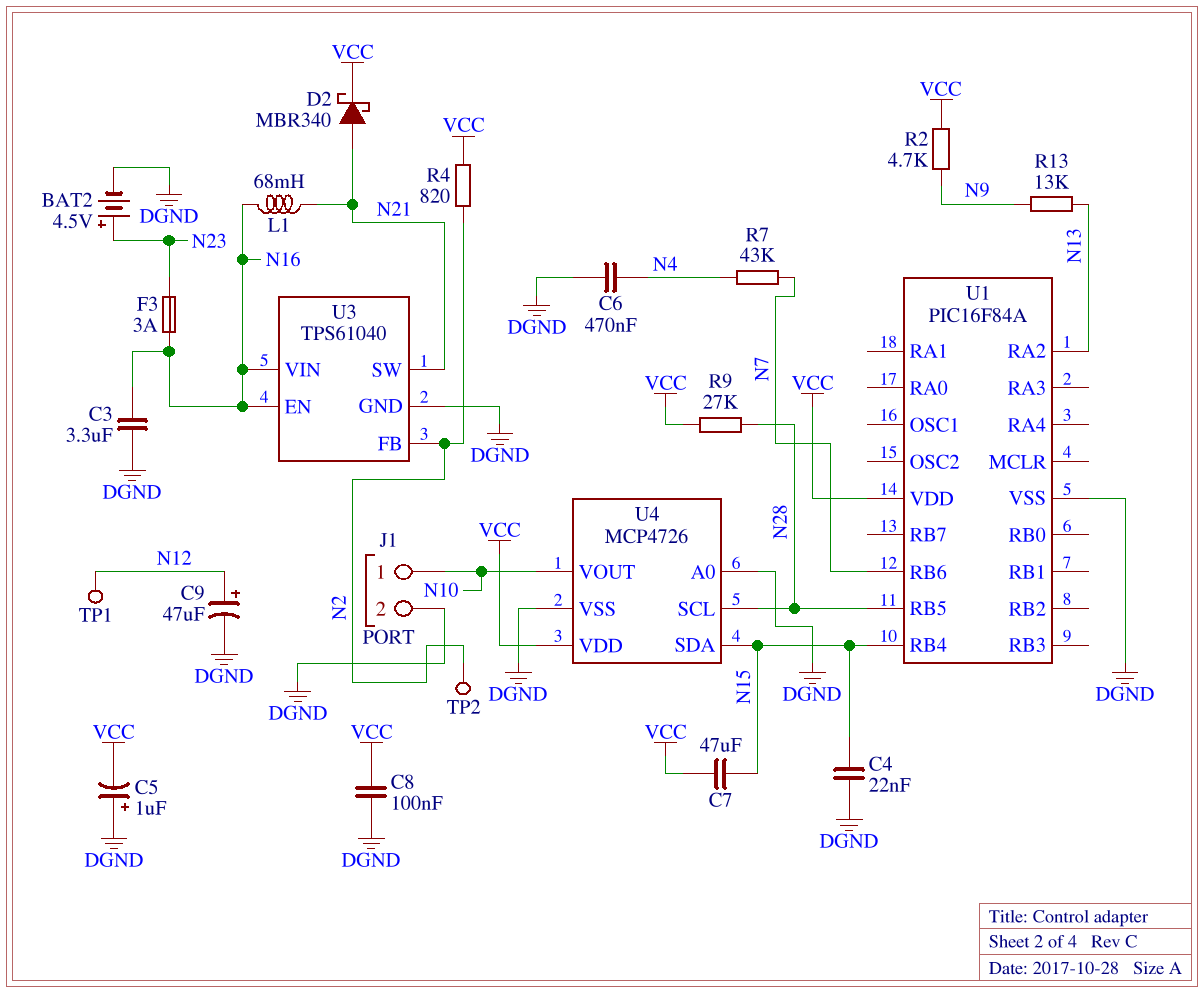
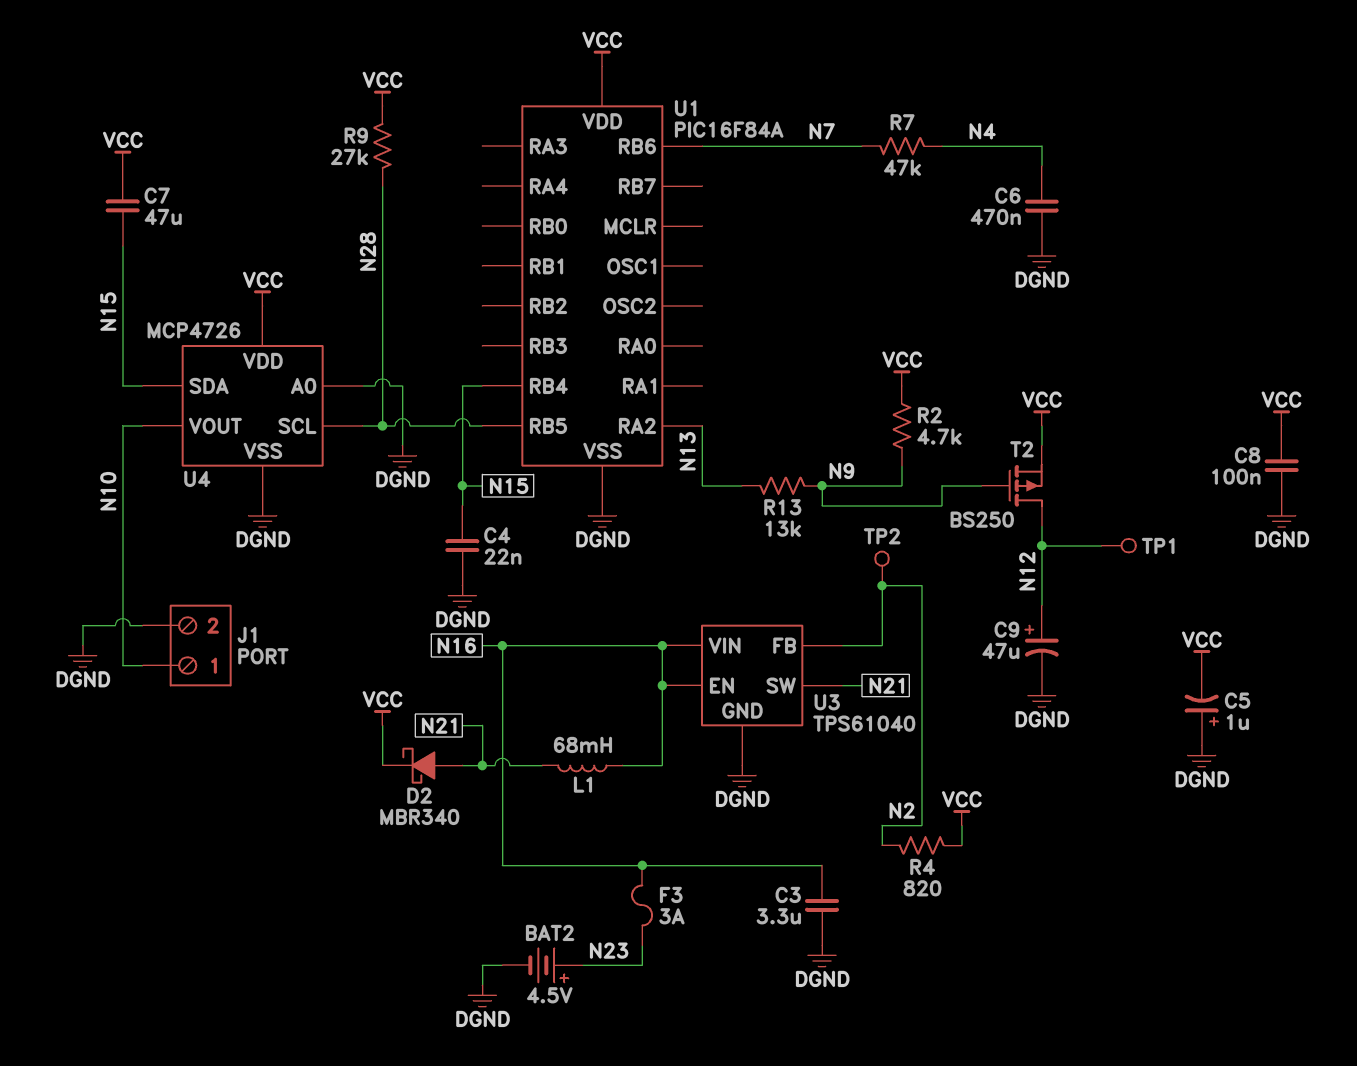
R7: 43k (N4, N7) -> 47k (N4, N7)
T2: none -> PMOS BS250 (G N9, D N12, S VCC)

